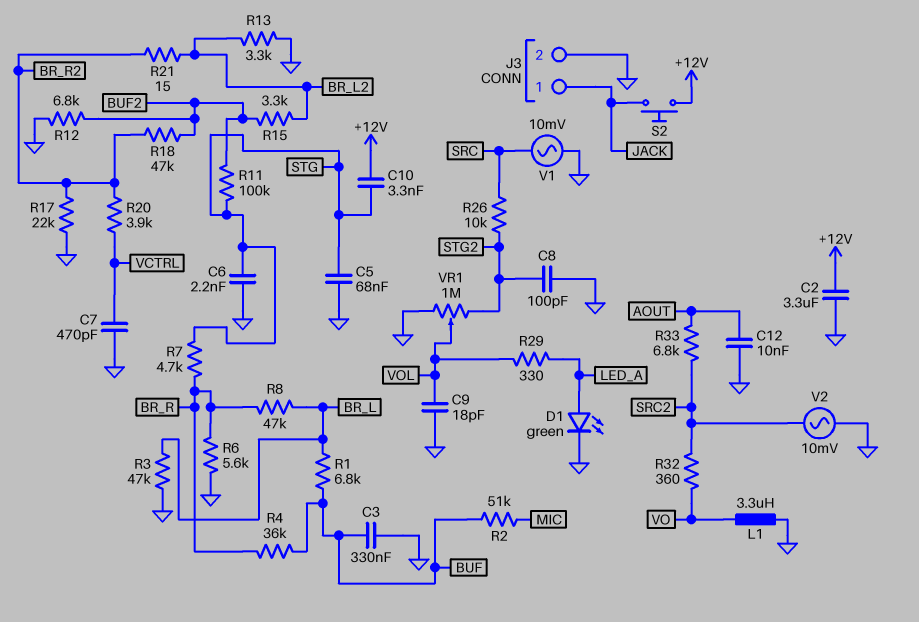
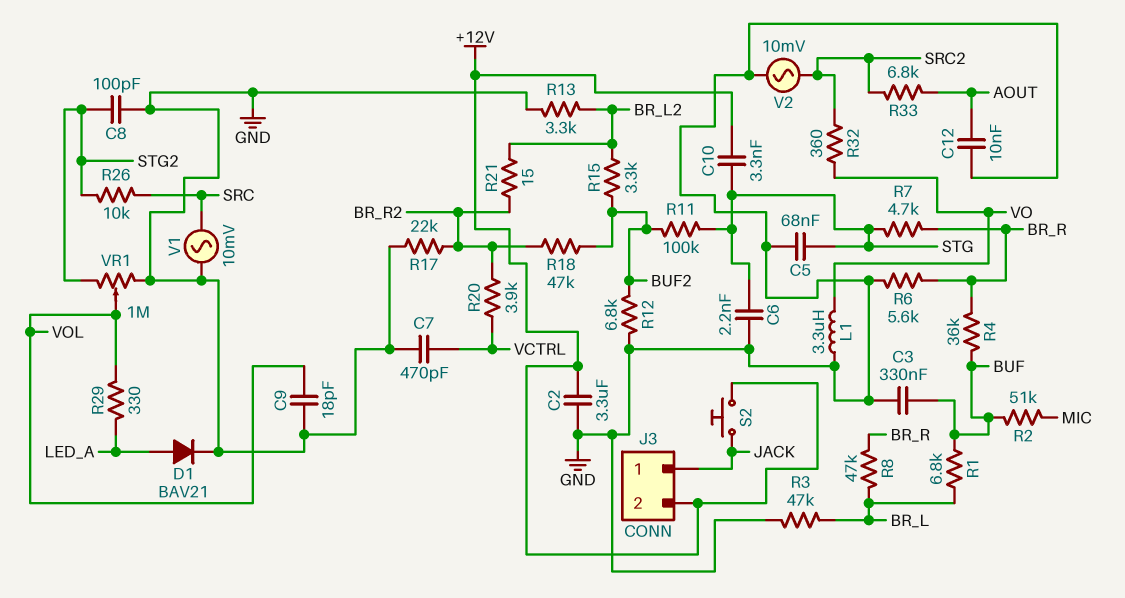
D1: LED green (A LED_A, K GND) -> diode BAV21 (A LED_A, K GND)
J3 pin 2: GND -> +12V

